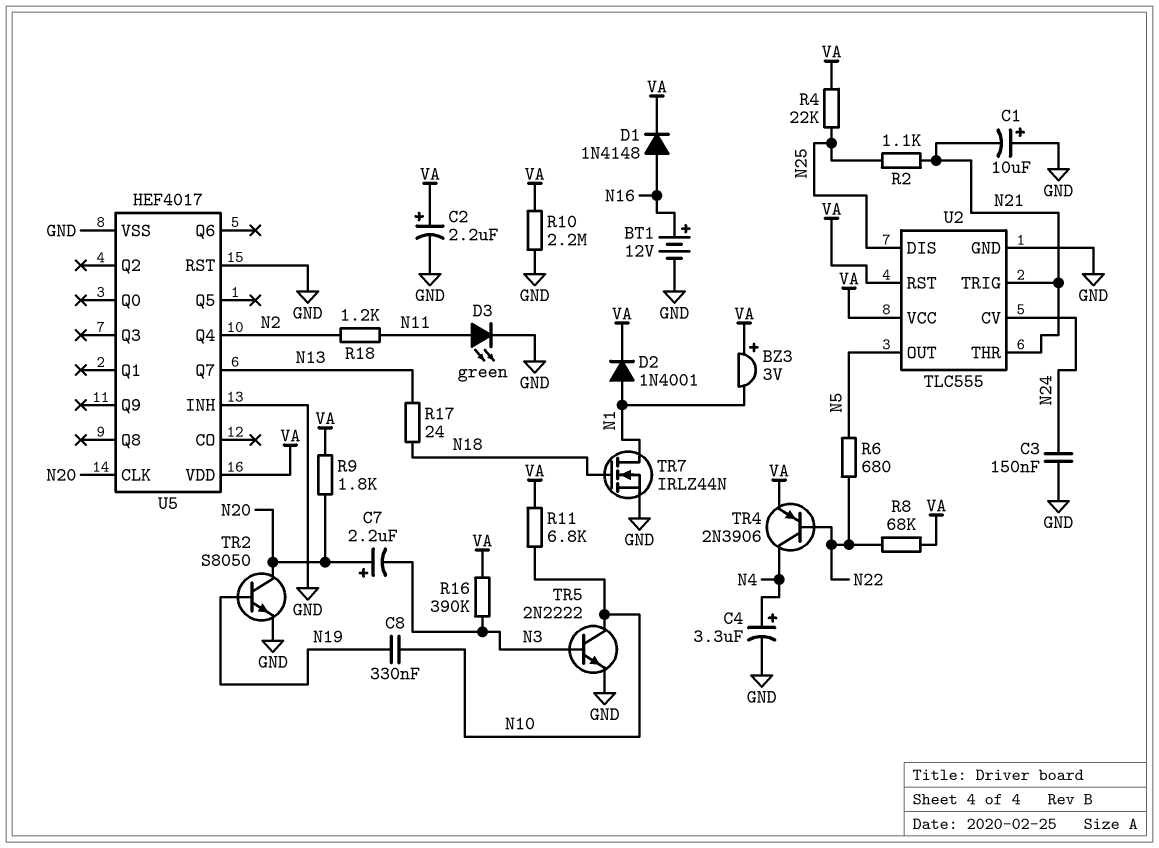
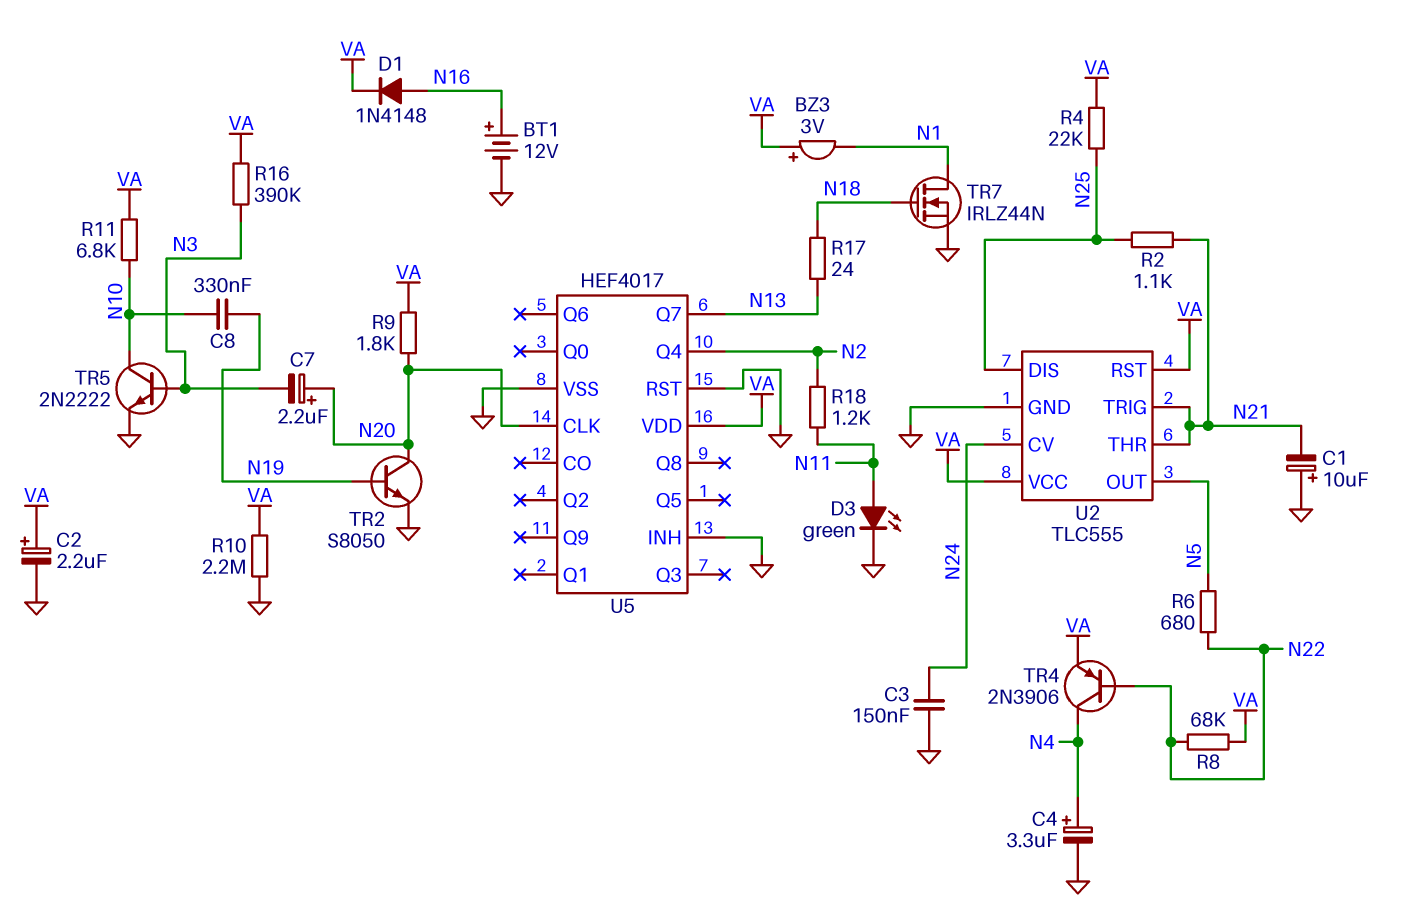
D2: diode 1N4001 (A N1, K VA) -> none

